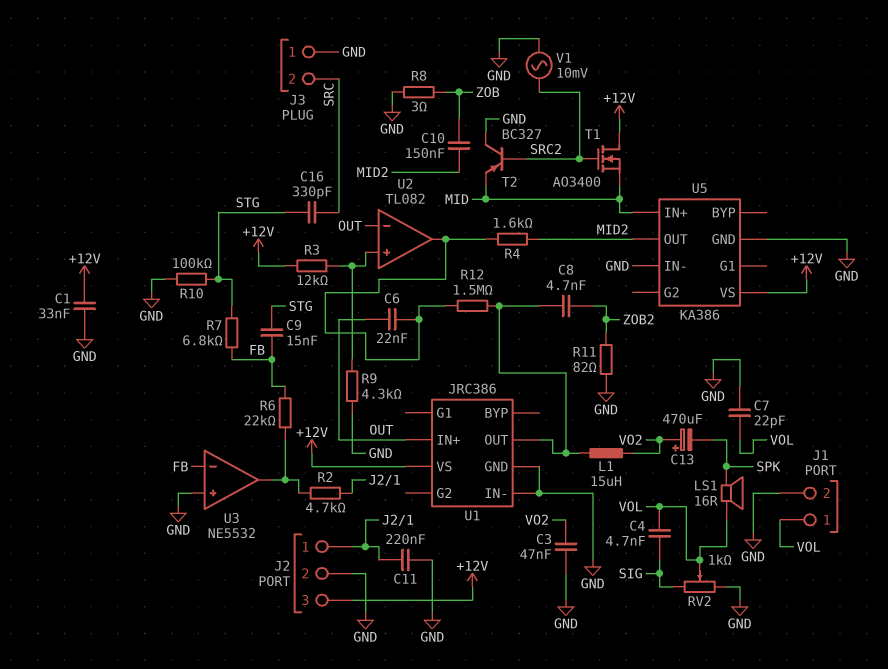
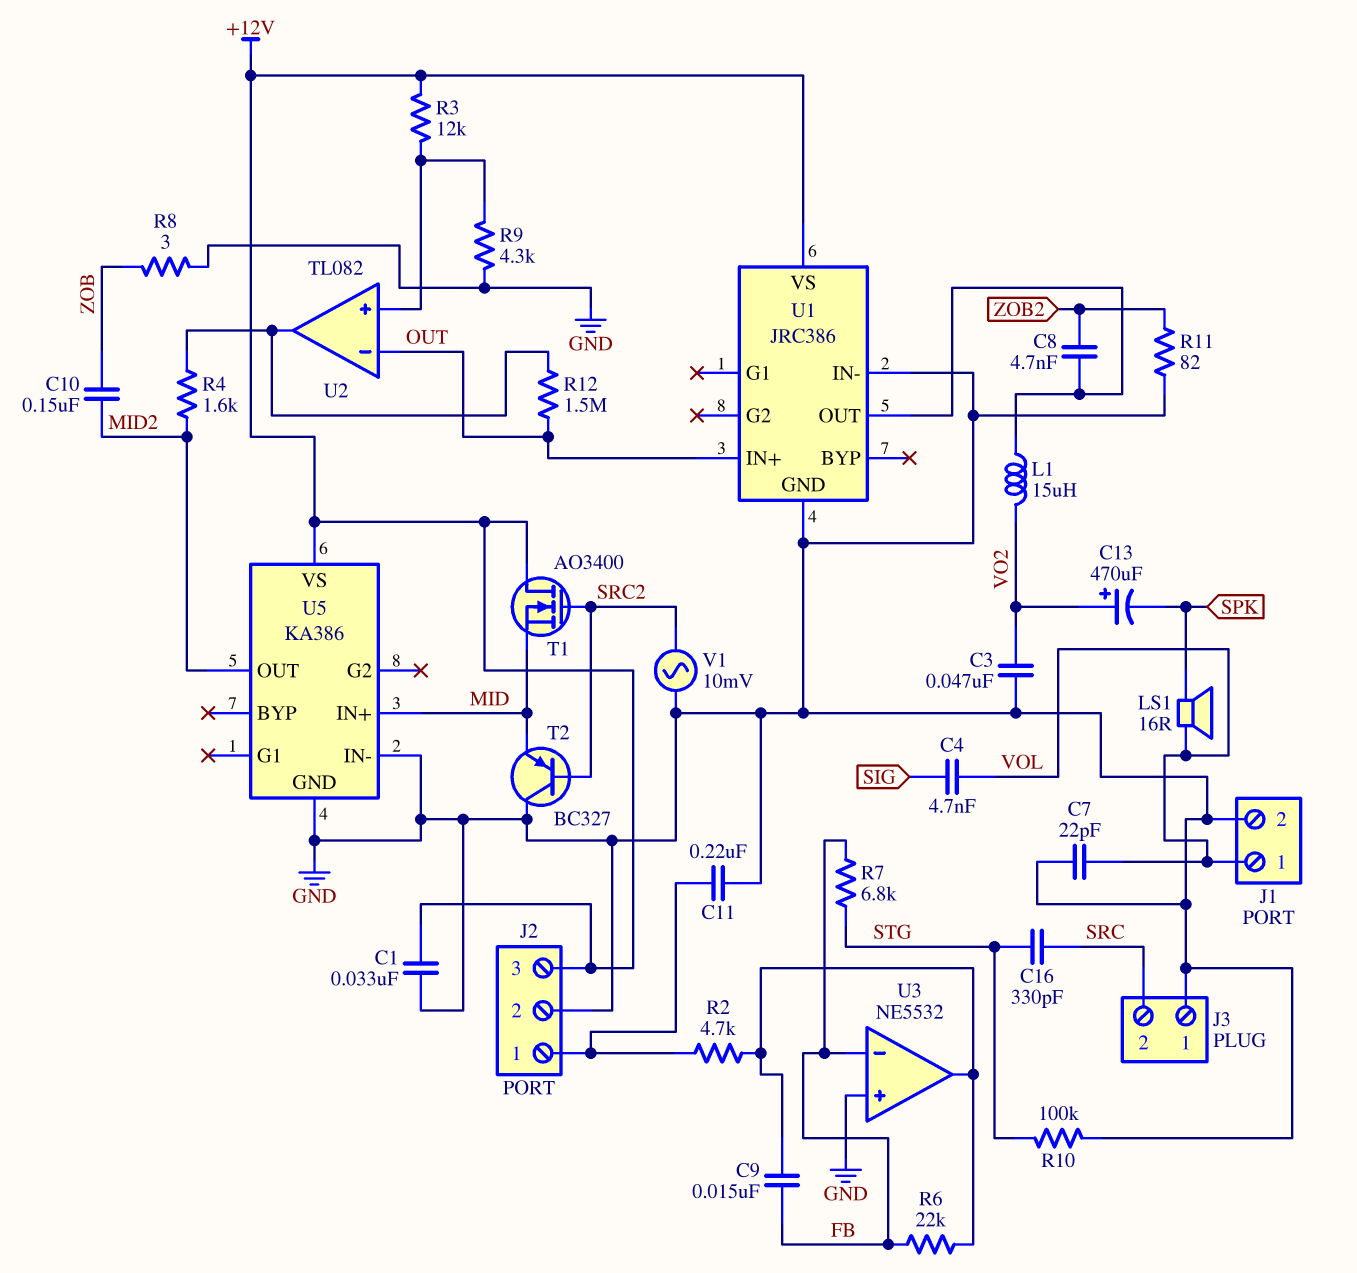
C6: 22nF (OUT, U2/out) -> none
C9: 15nF (FB, STG) -> 15nF (FB, U3/out)
R12: 1.5M (U1/OUT, U2/out) -> 1.5M (OUT, U2/out)
RV2: 1k (GND, SIG, wiper VOL) -> none

